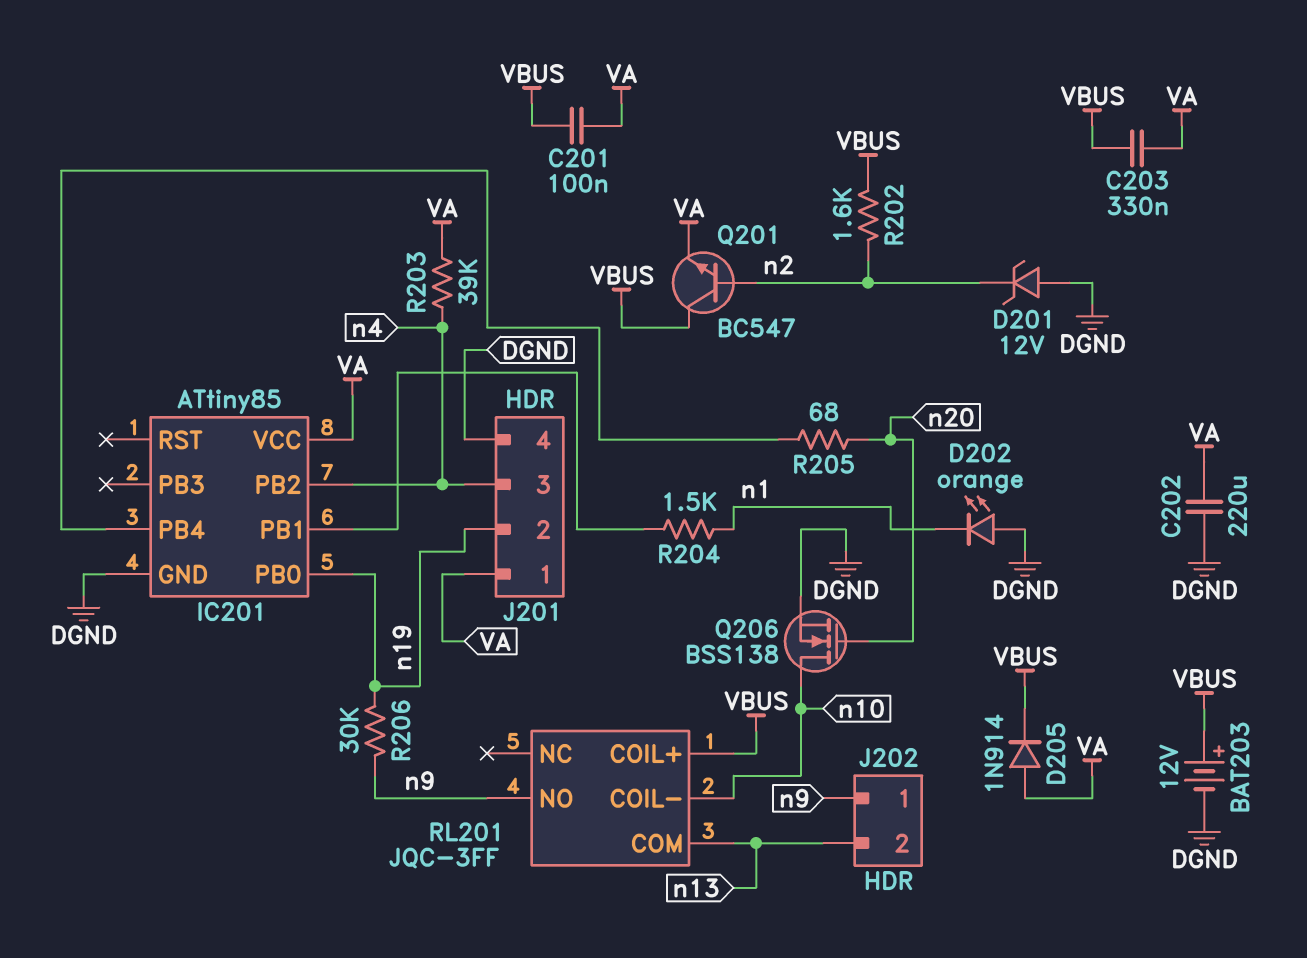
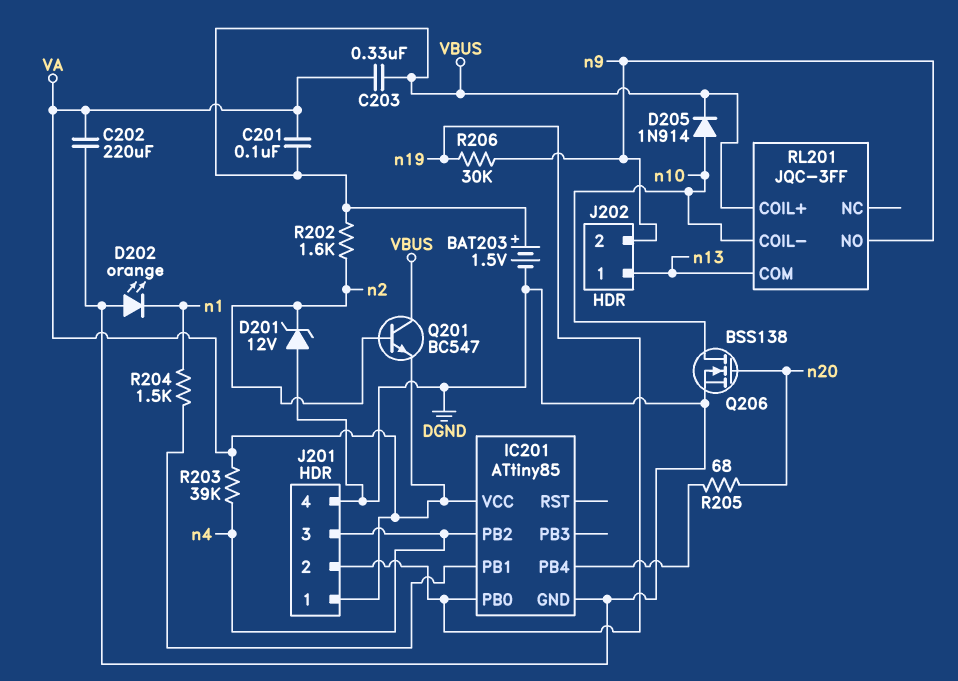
BAT203: 12V (plus VBUS, minus DGND) -> 1.5V (plus VBUS, minus DGND)
D205: diode 1N914 (A VA, K VBUS) -> diode 1N914 (A n10, K VBUS)
J202 pin 1: n9 -> n13
J202 pin 2: n13 -> n9

